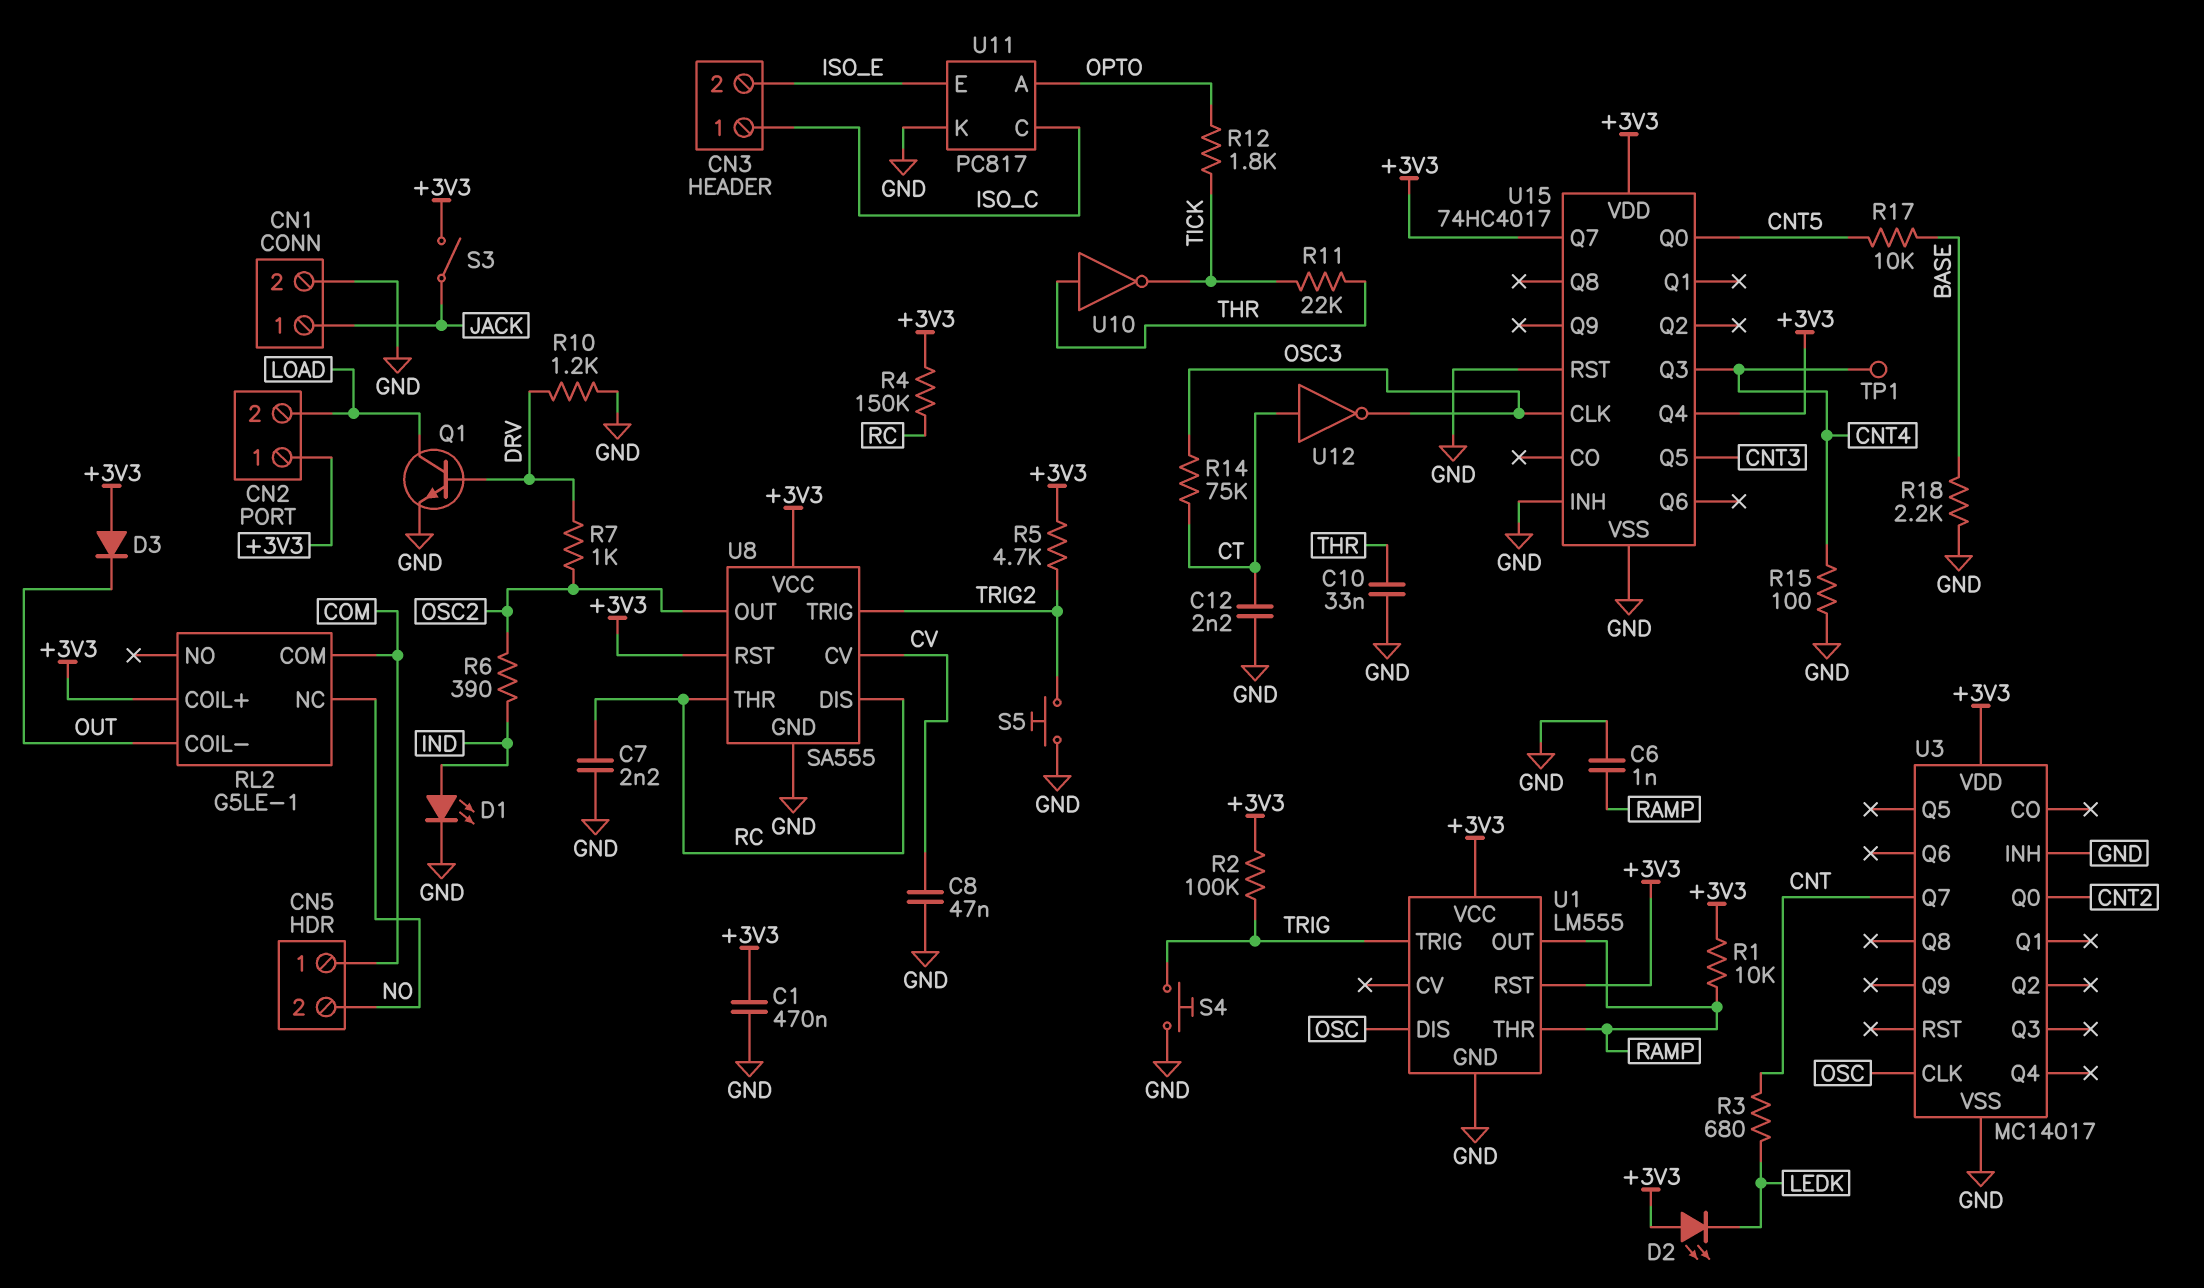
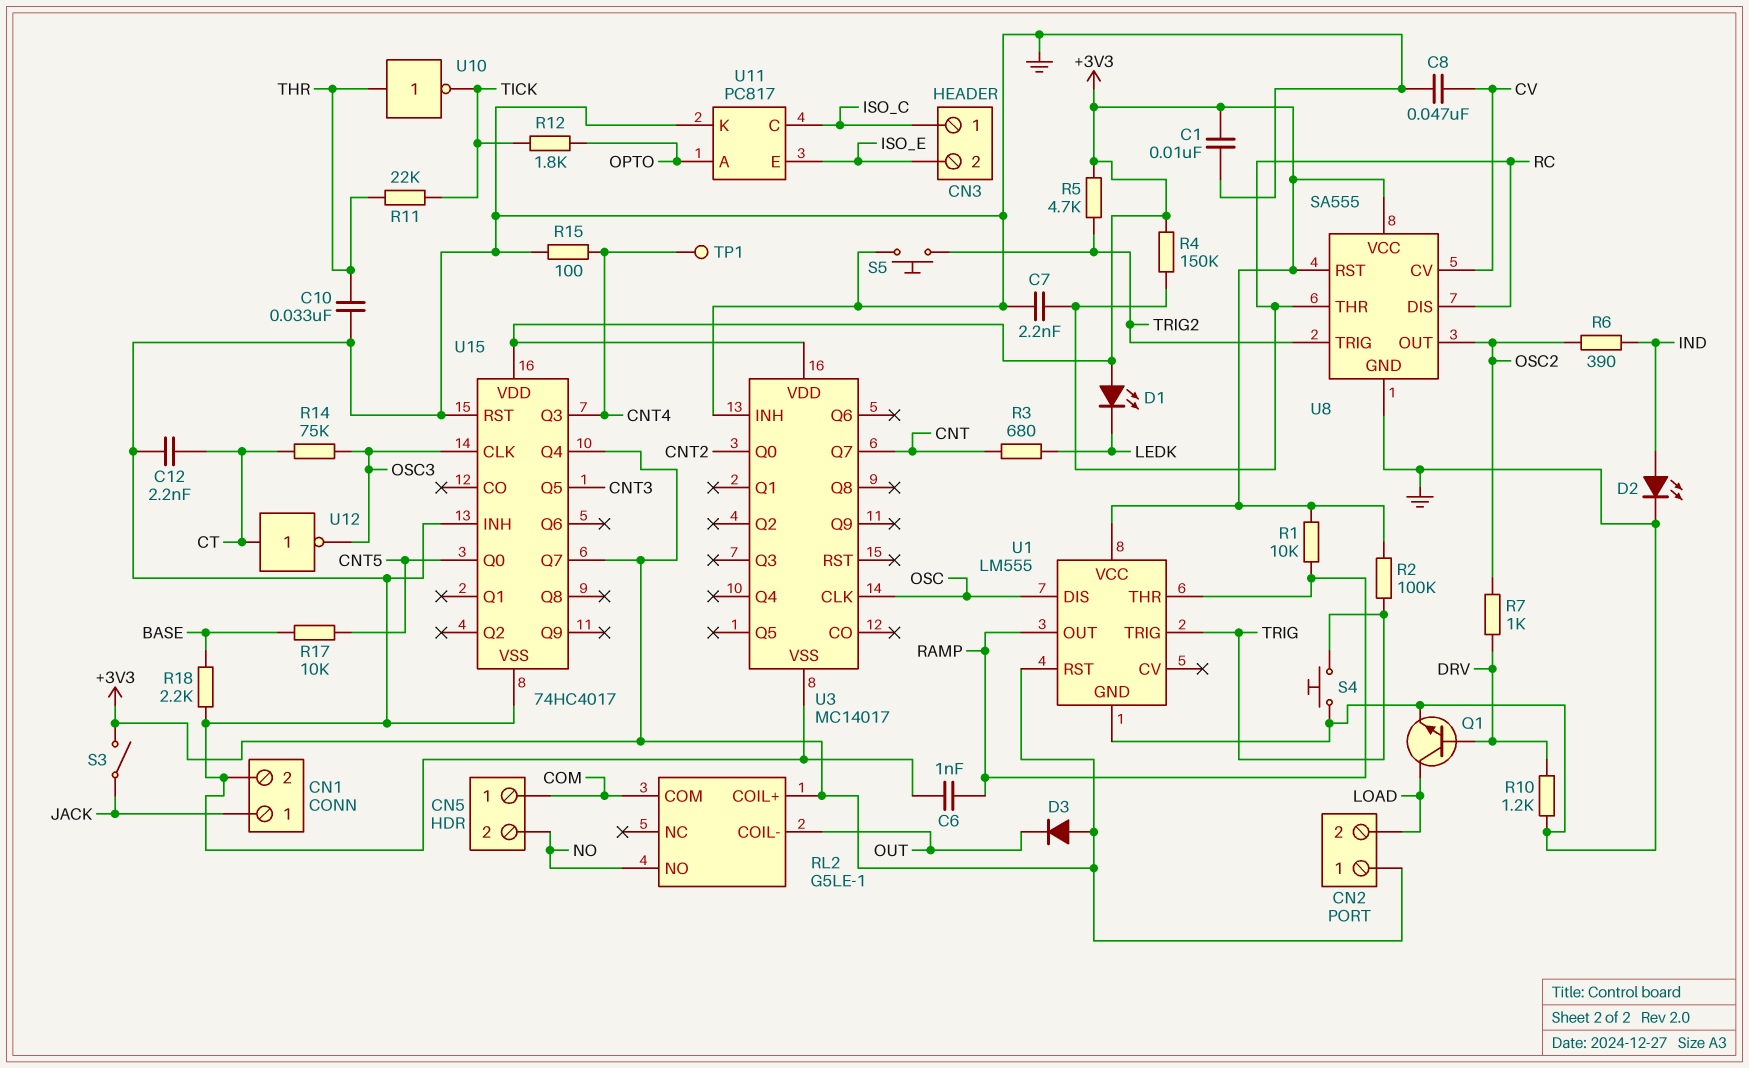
C1: 470nF (+3V3, GND) -> 10nF (+3V3, GND)
D1: LED (A IND, K GND) -> LED (A +3V3, K LEDK)
D2: LED (A +3V3, K LEDK) -> LED (A IND, K GND)
RL2 pin NC: NO -> none
RL2 pin NO: none -> NO

